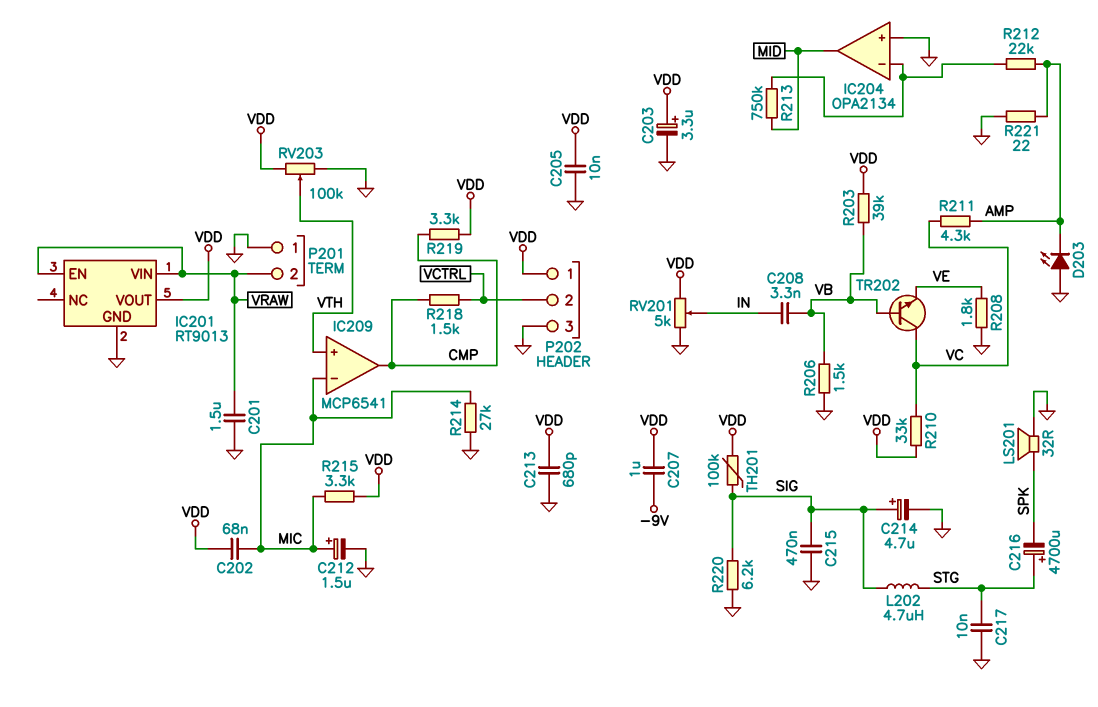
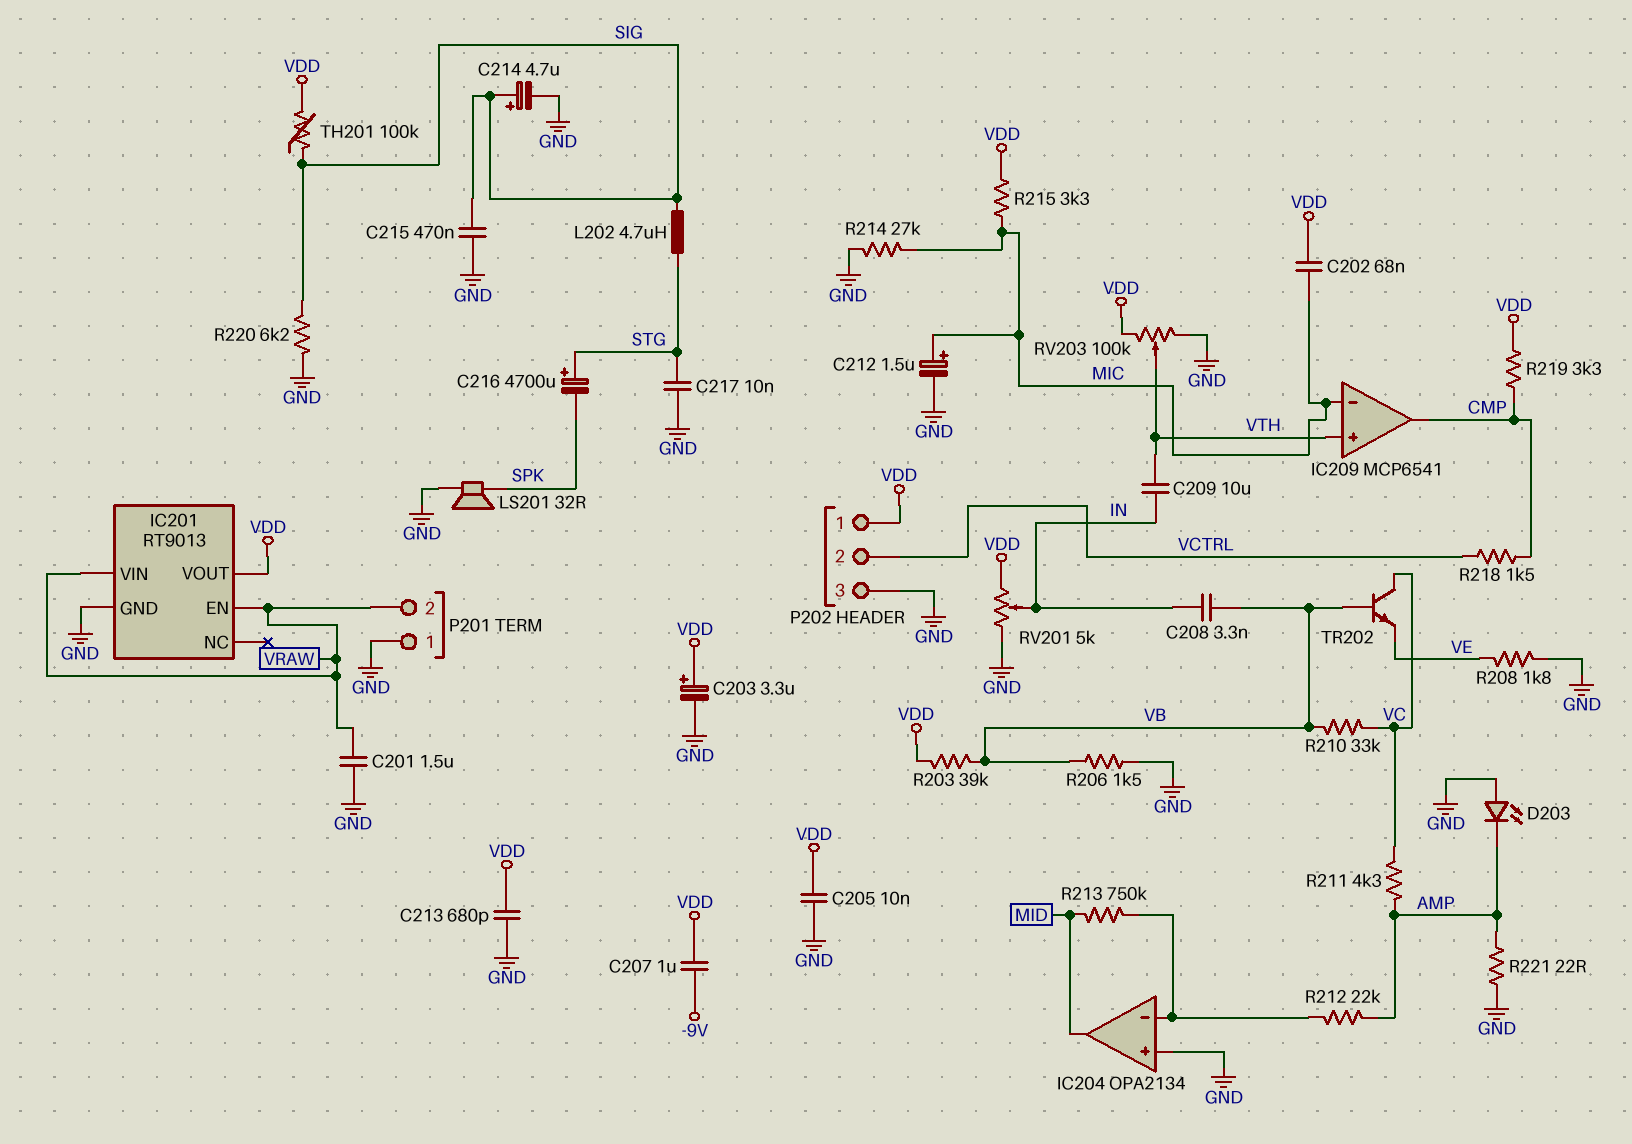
C209: none -> 10uF (IN, VTH)
R210: 33k (VC, VDD) -> 33k (VB, VC)

